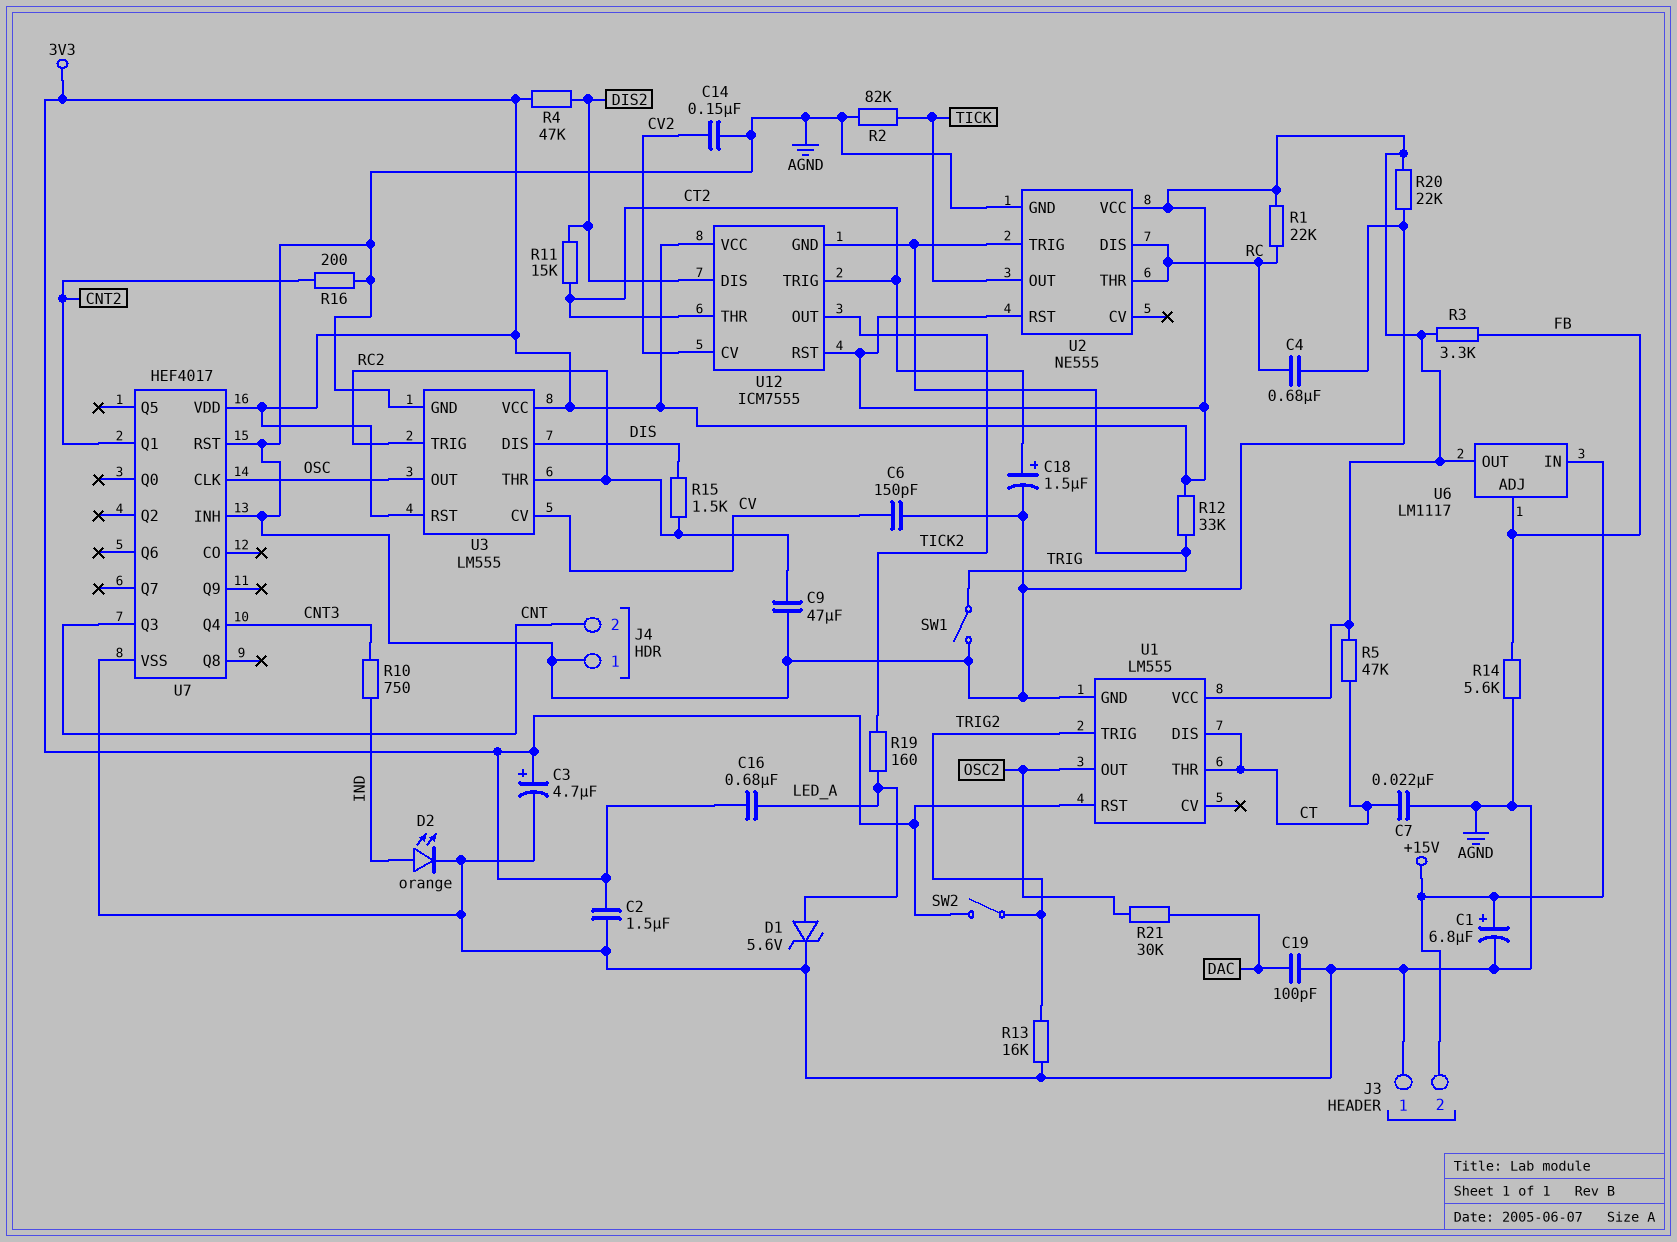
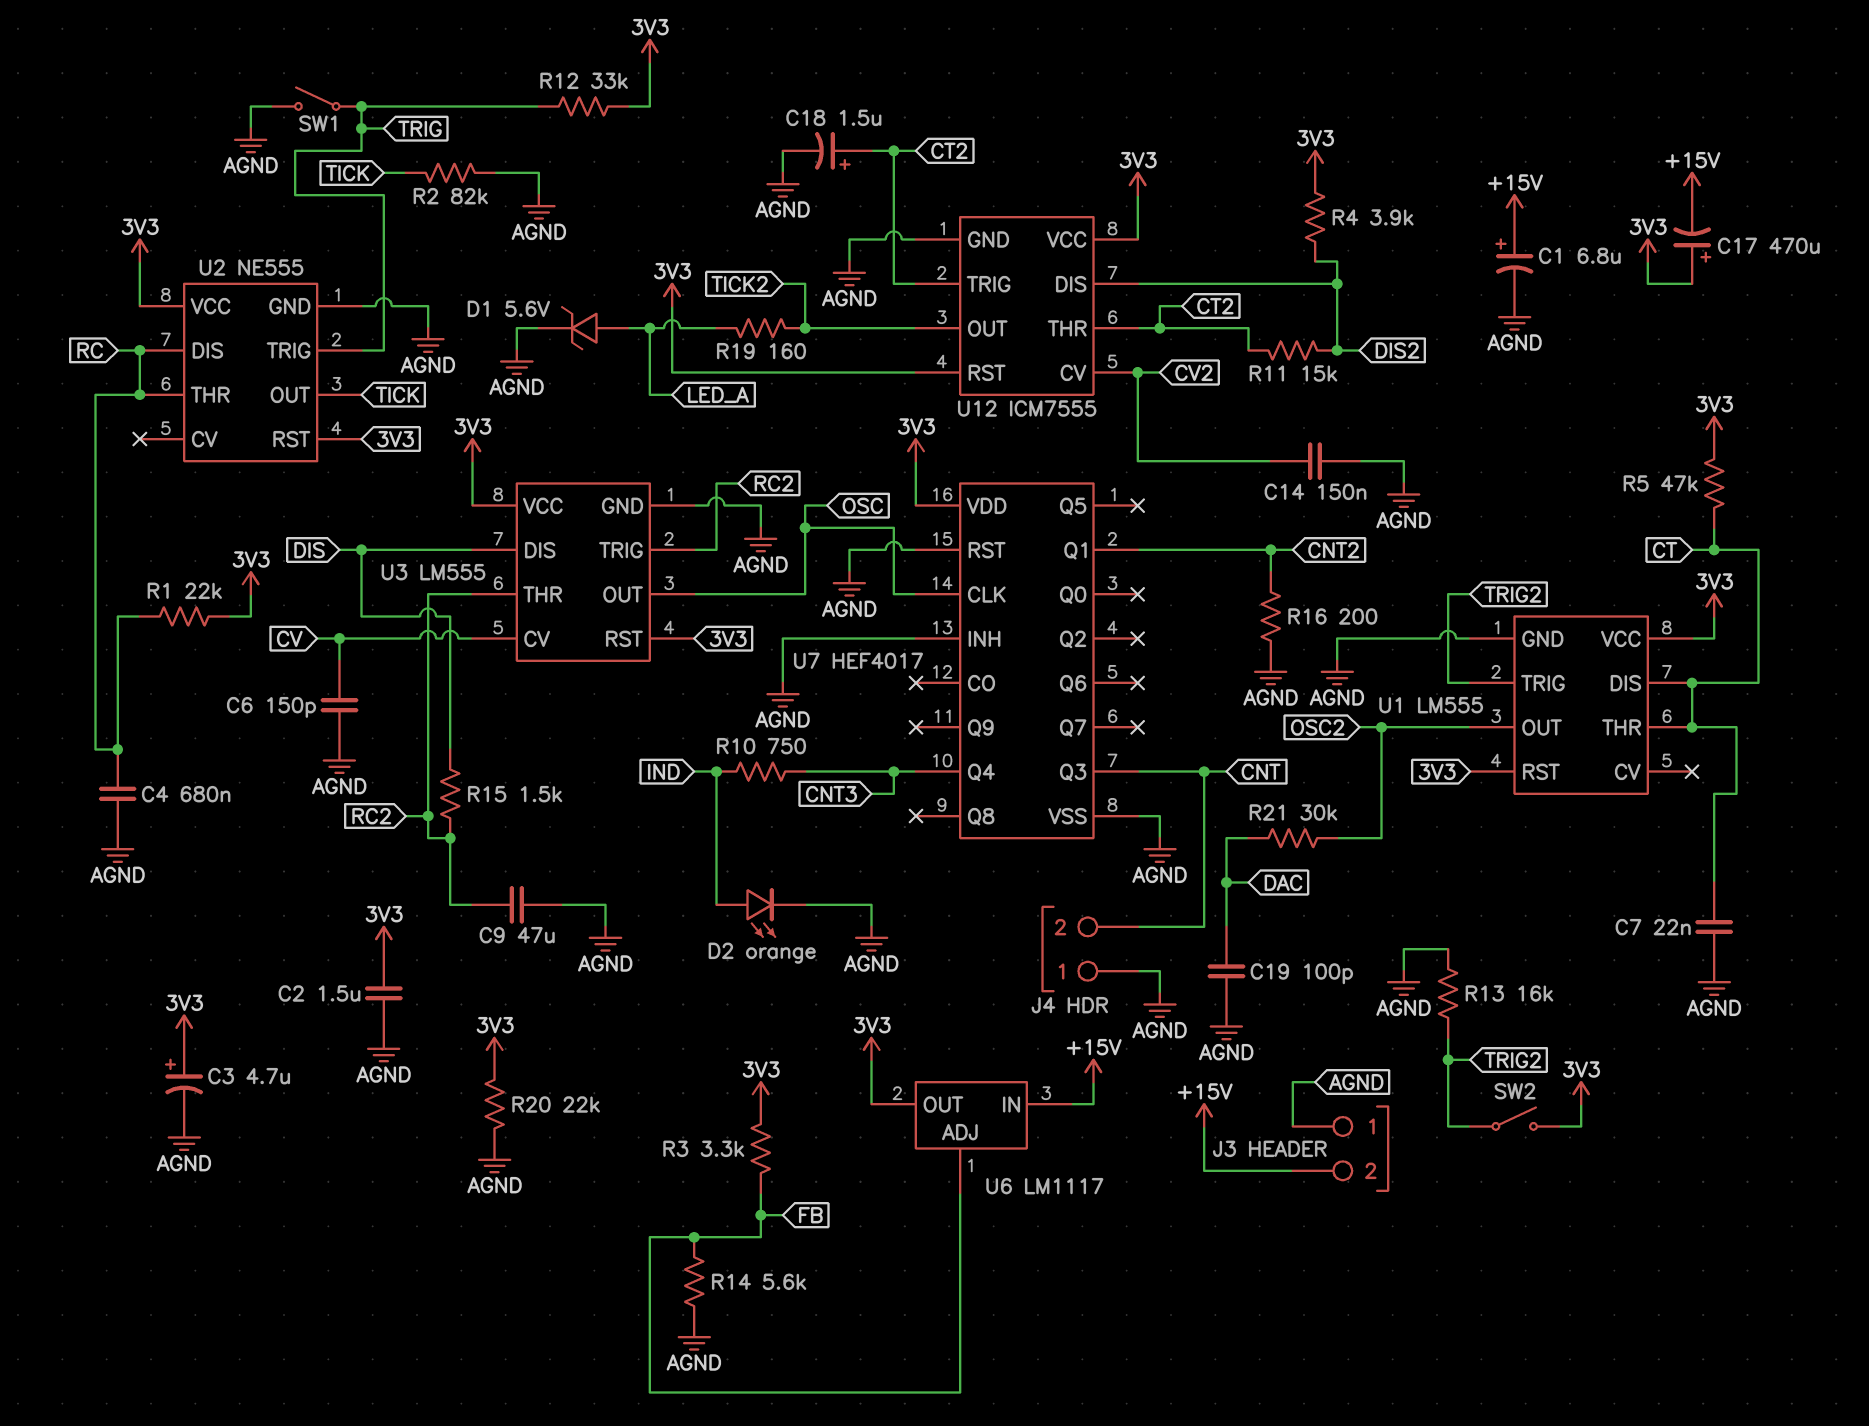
C16: 680nF (3V3, LED_A) -> none
C17: none -> 470uF (plus 3V3, minus +15V)
R4: 47k (3V3, DIS2) -> 3.9k (3V3, DIS2)
U12 pin GND: TRIG -> AGND

